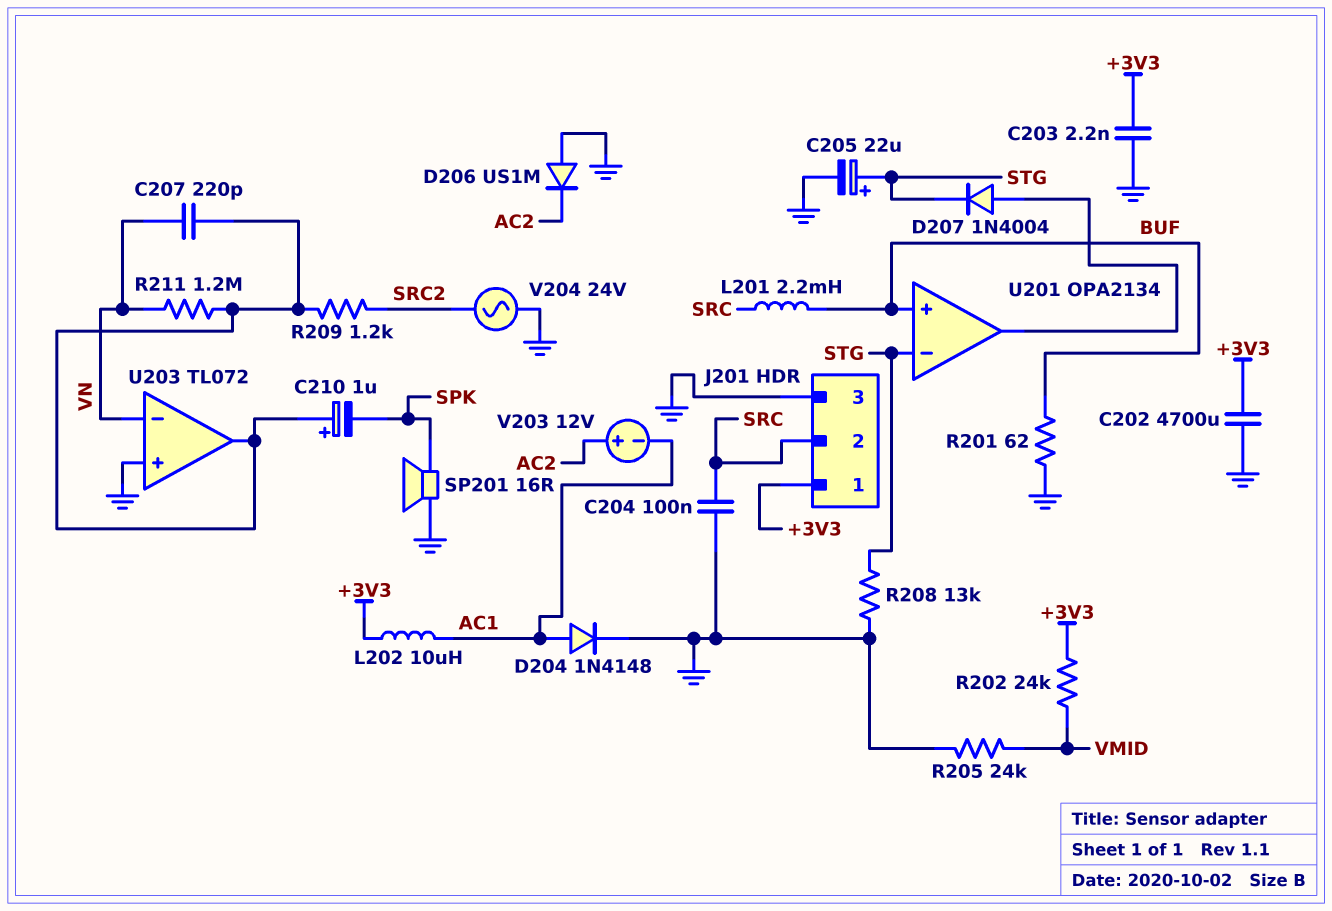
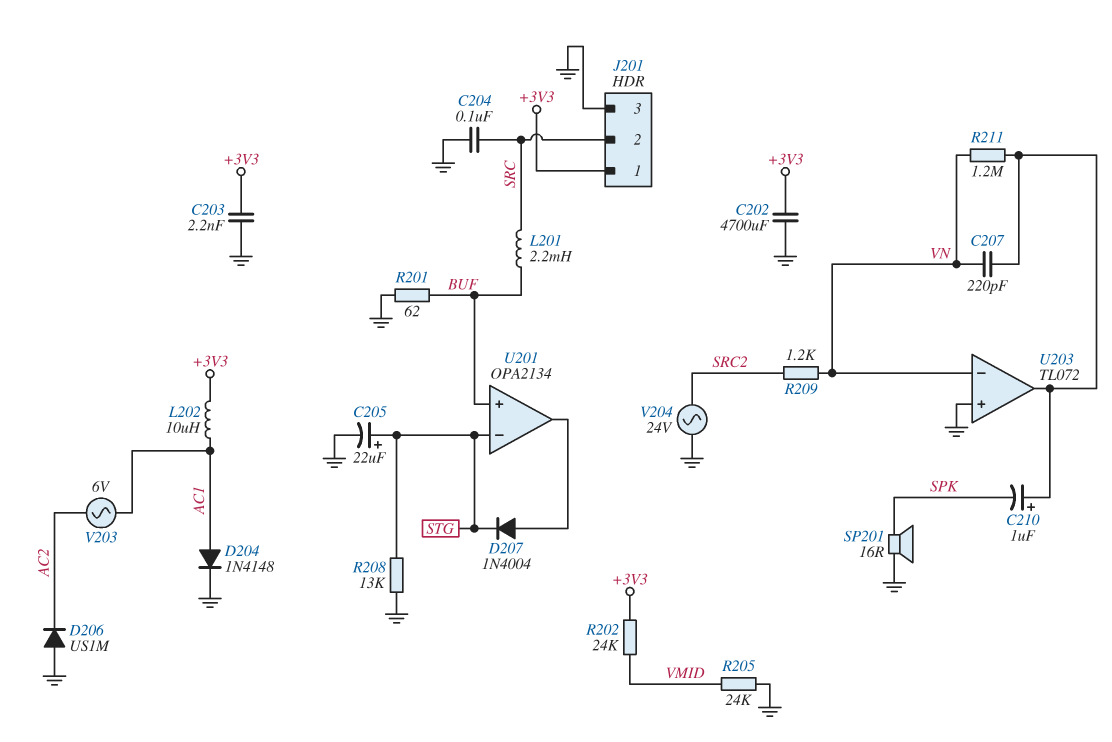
R209: 1.2k (SRC2, U203/out) -> 1.2k (SRC2, VN)
V203: 12V (plus AC2, minus AC1) -> AC 6V (AC1, AC2)

